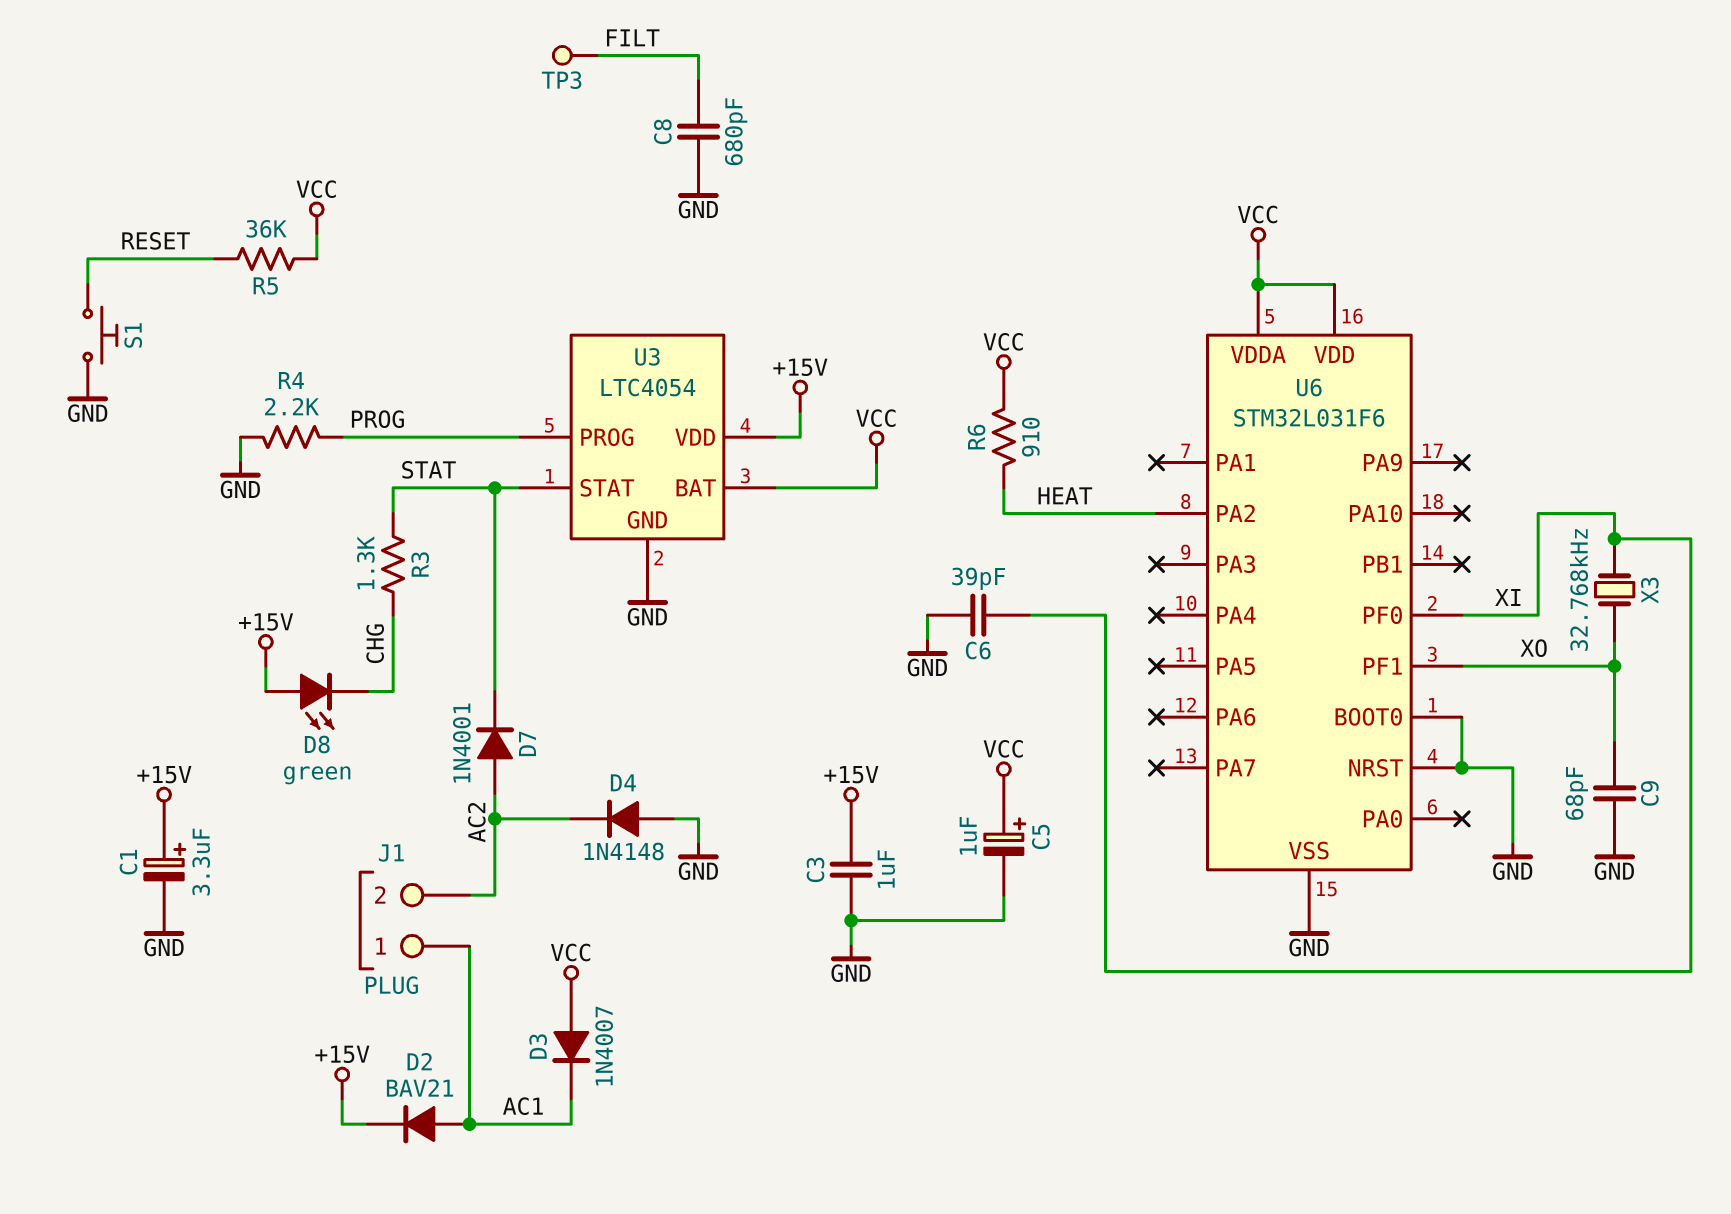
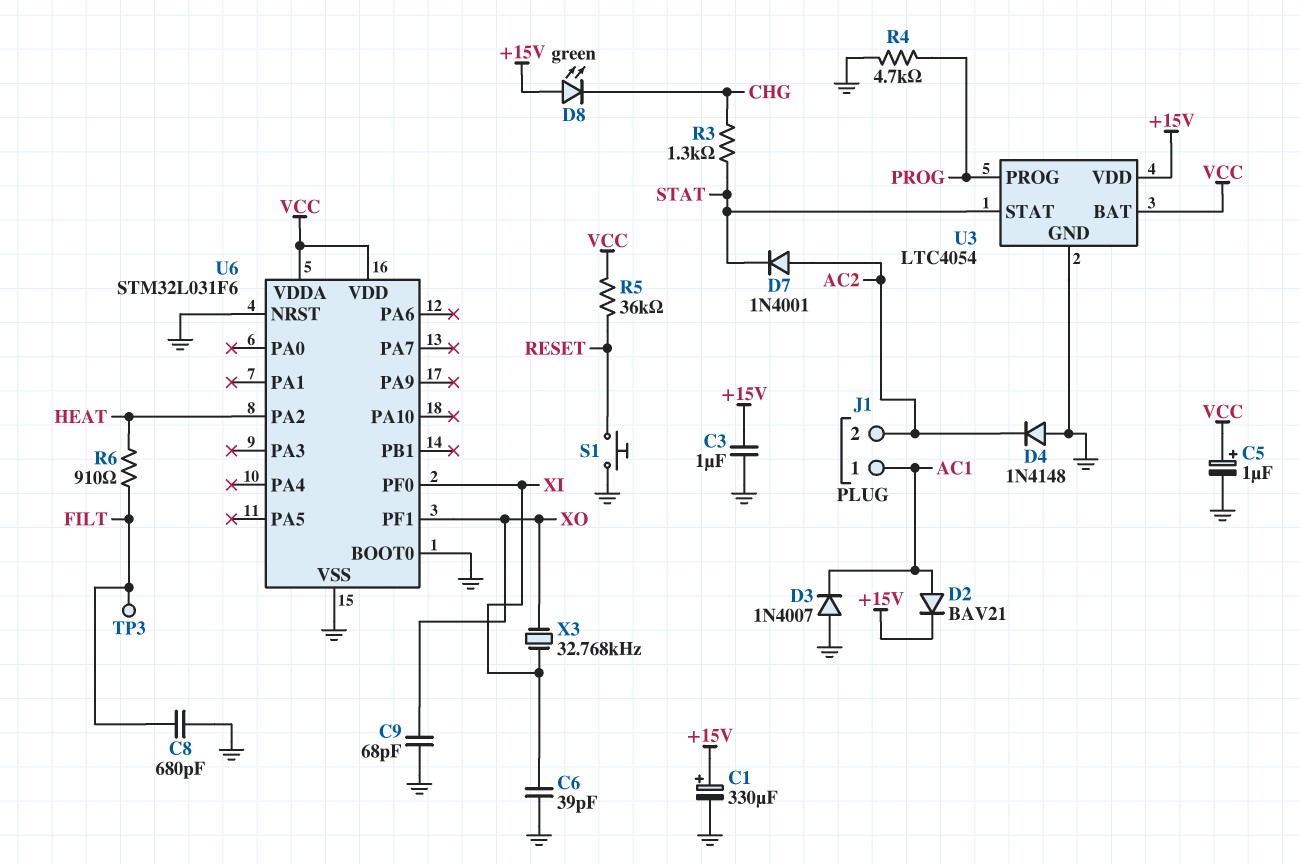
C1: 3.3uF (plus +15V, minus GND) -> 330uF (plus +15V, minus GND)
D3: diode 1N4007 (A VCC, K AC1) -> diode 1N4007 (A GND, K AC1)
R4: 2.2k (GND, PROG) -> 4.7k (GND, PROG)
R6: 910 (HEAT, VCC) -> 910 (FILT, HEAT)

